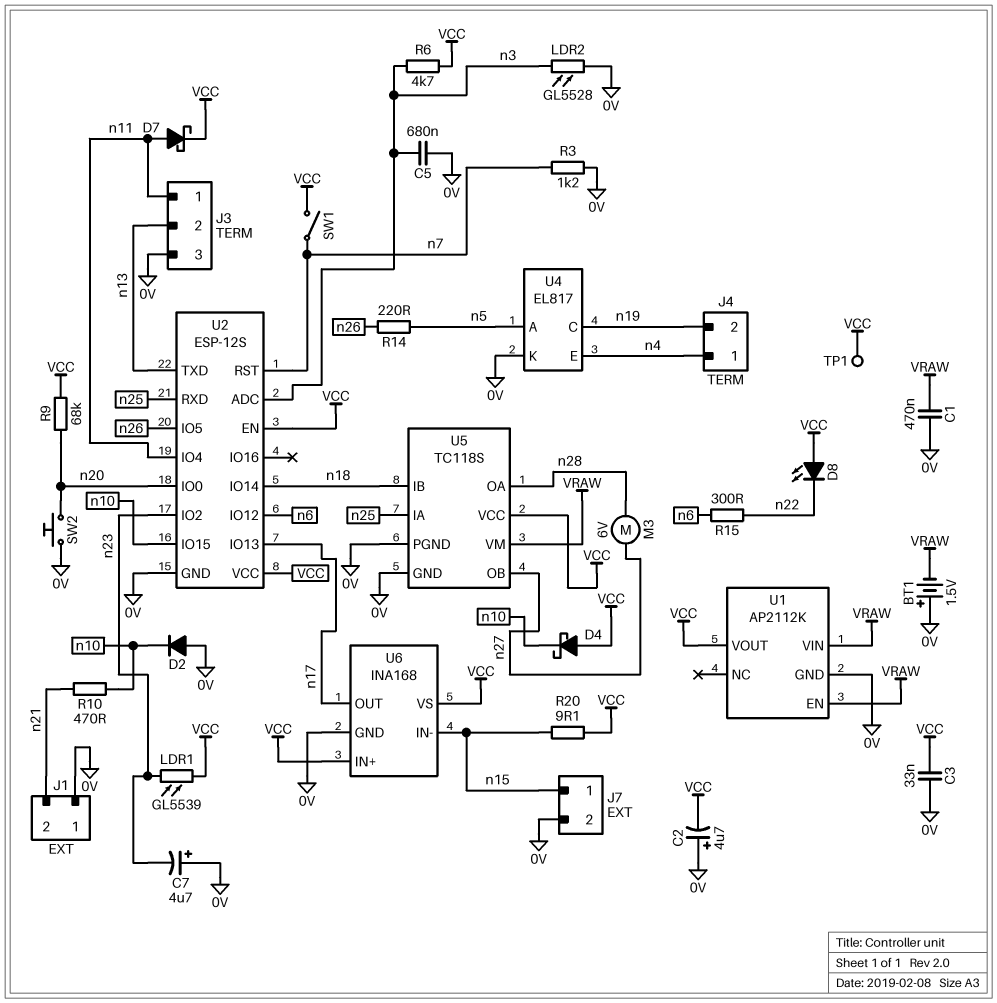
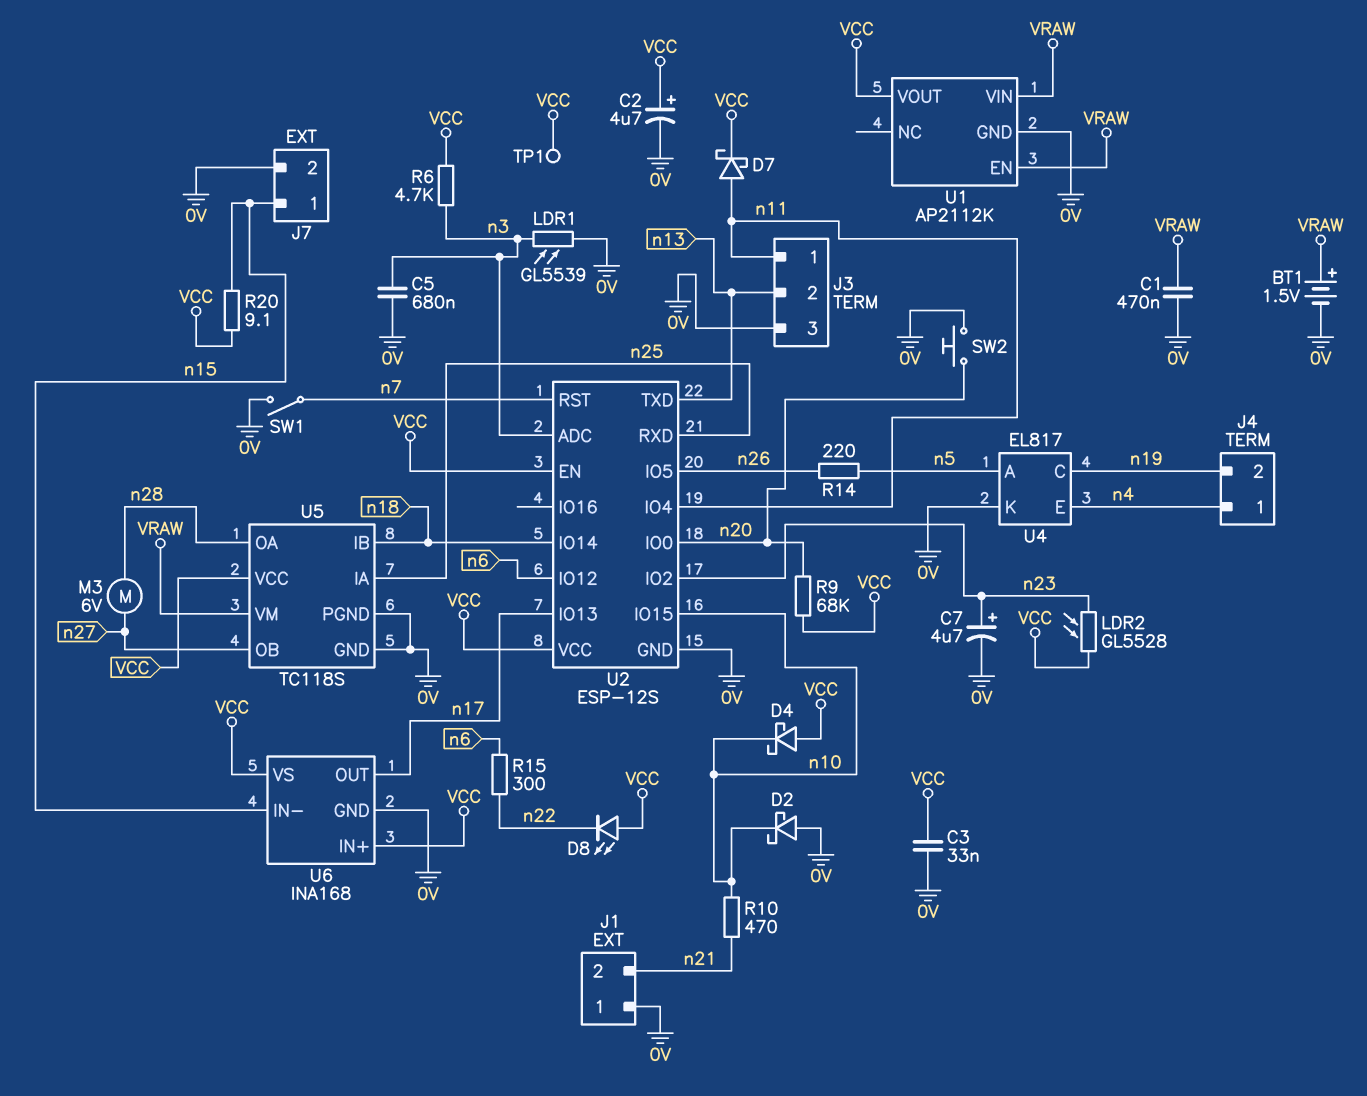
BT1: 1.5V (plus 0V, minus VRAW) -> 1.5V (plus VRAW, minus 0V)
C2: 4.7uF (plus 0V, minus VCC) -> 4.7uF (plus VCC, minus 0V)
C7: 4.7uF (plus 0V, minus n23) -> 4.7uF (plus n23, minus 0V)
D2: diode (A 0V, K n10) -> schottky (A 0V, K n10)
LDR1: GL5539 (VCC, n23) -> GL5539 (0V, n3)
LDR2: GL5528 (0V, n3) -> GL5528 (VCC, n23)
R3: 1.2k (0V, n7) -> none
SW1: switch (VCC, n7) -> switch (0V, n7)

